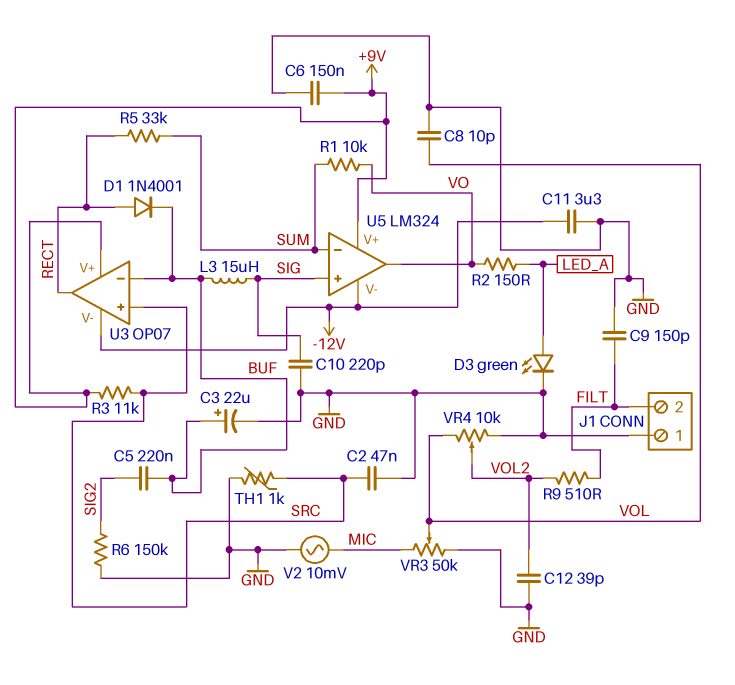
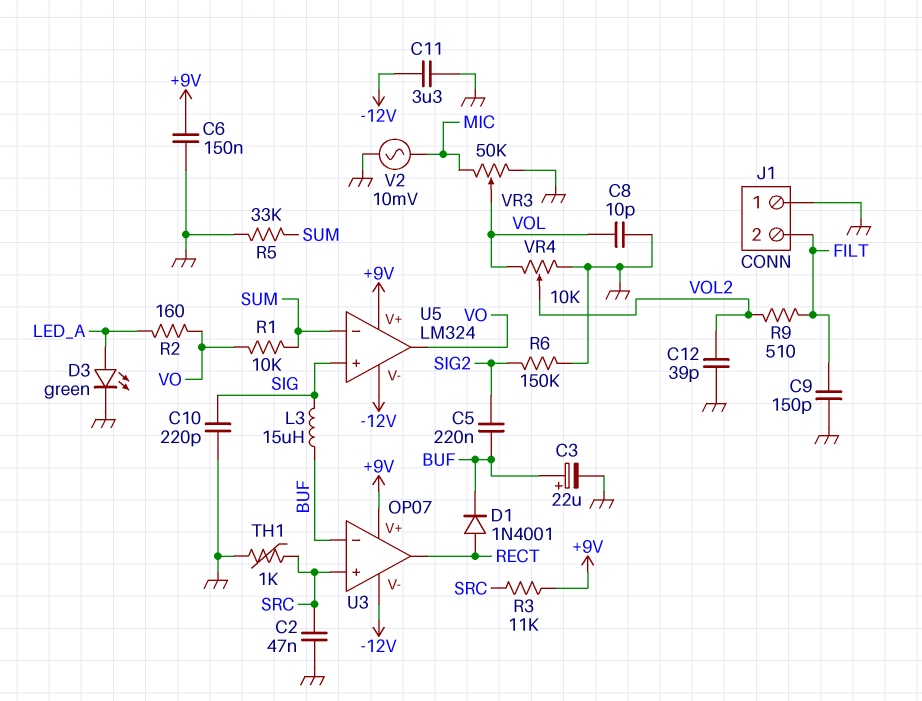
R2: 150 (LED_A, VO) -> 160 (LED_A, VO)
R5: 33k (RECT, SUM) -> 33k (GND, SUM)

